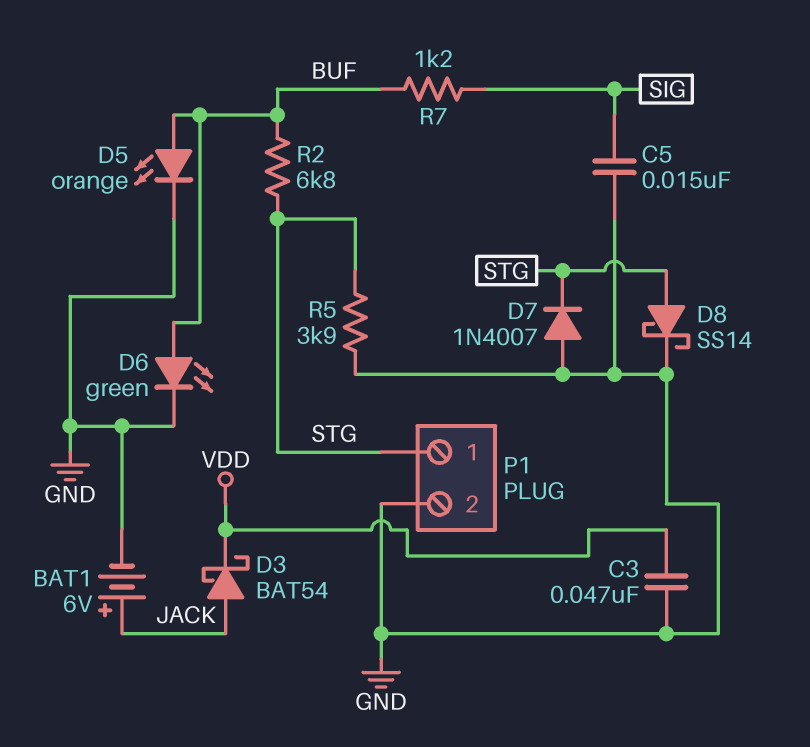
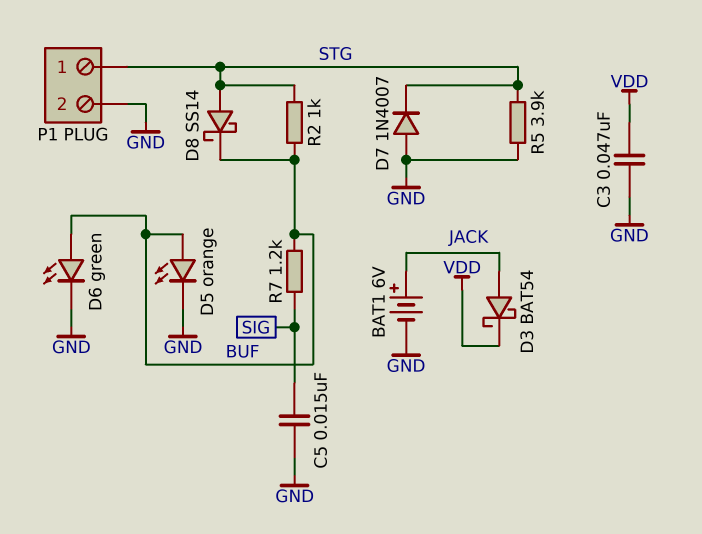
D8: schottky SS14 (A STG, K GND) -> schottky SS14 (A STG, K BUF)
R2: 6.8k (BUF, STG) -> 1k (BUF, STG)

